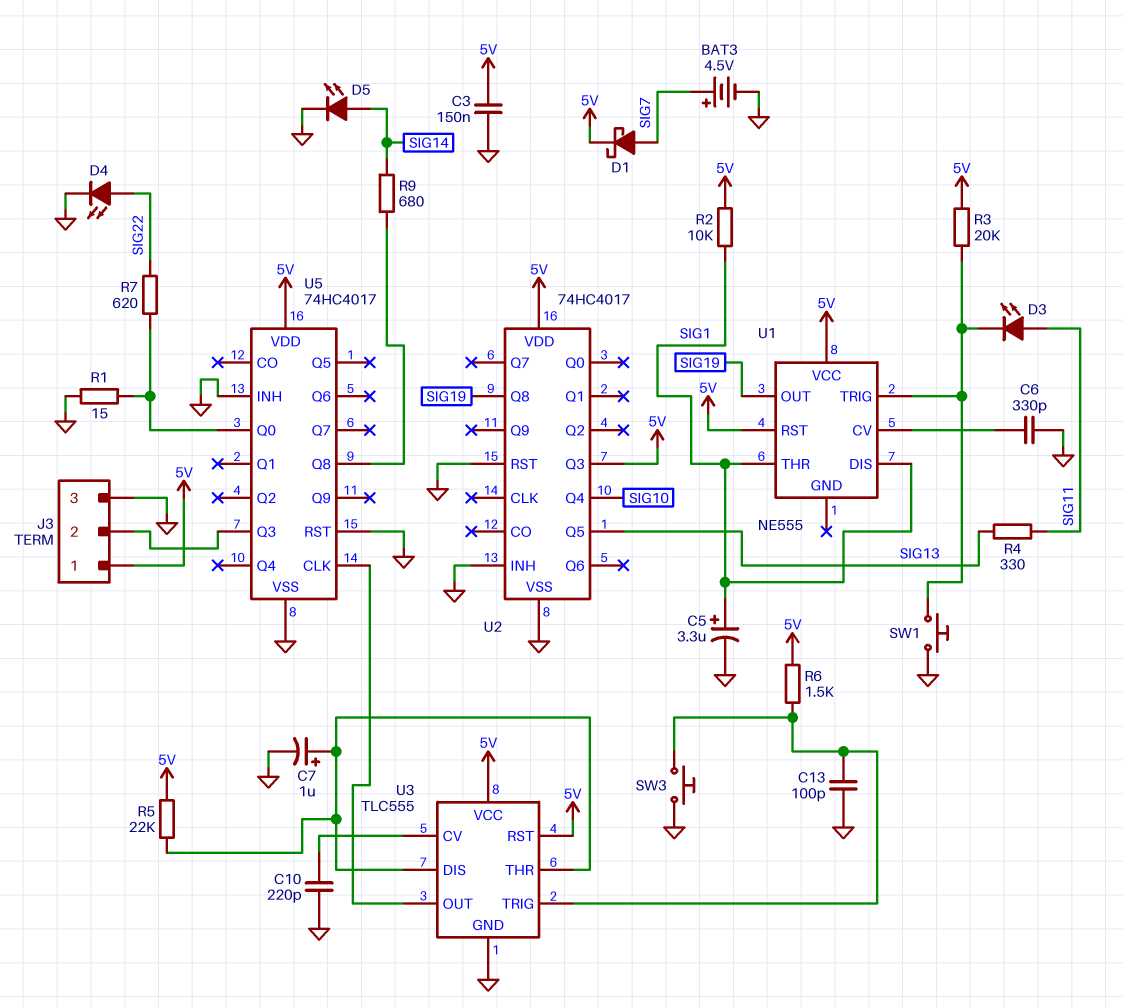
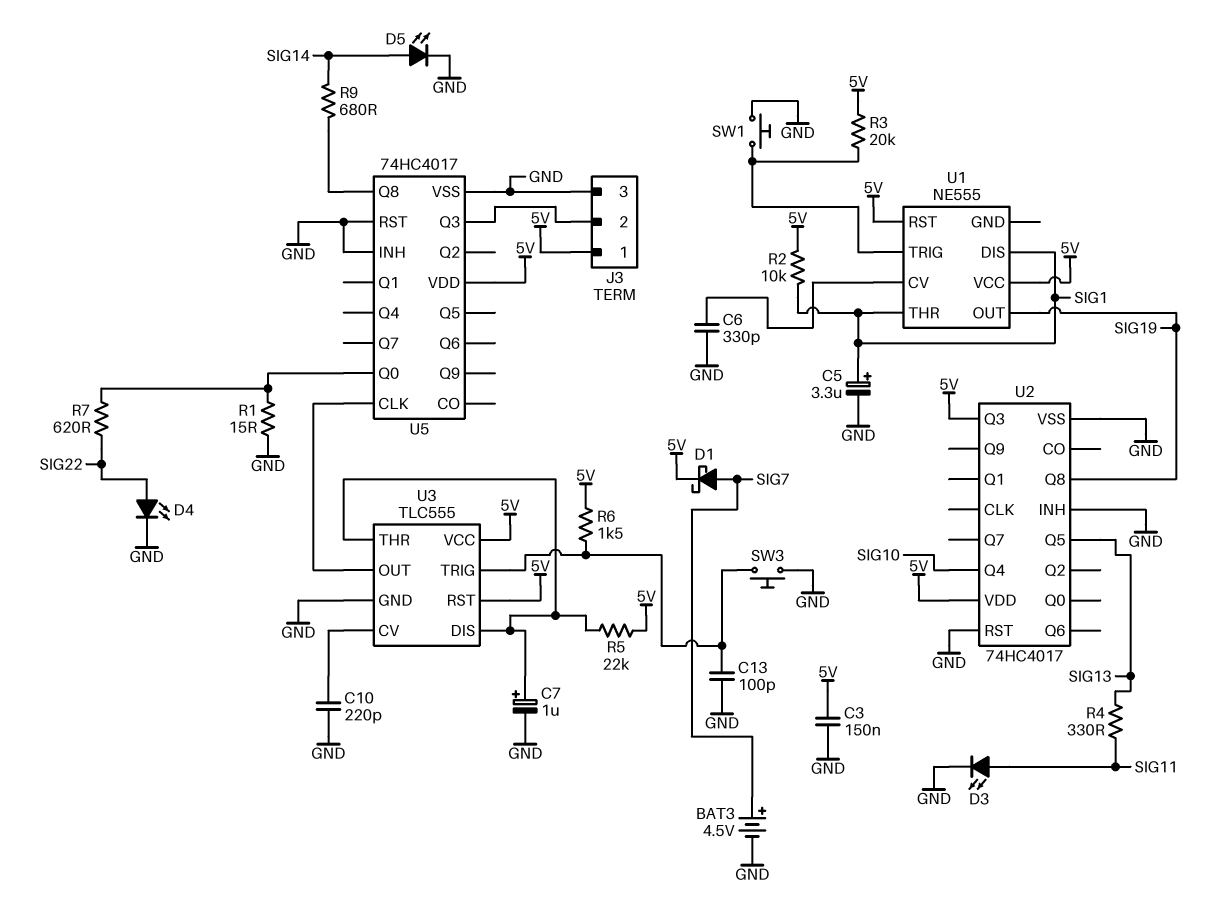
D3: LED (A SIG11, K U1/TRIG) -> LED (A SIG11, K GND)

